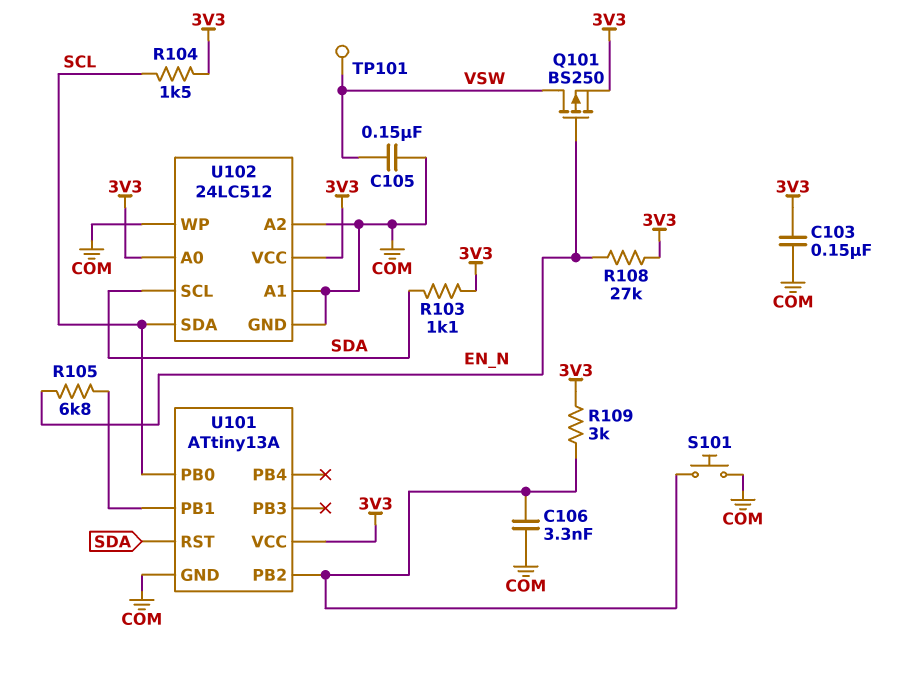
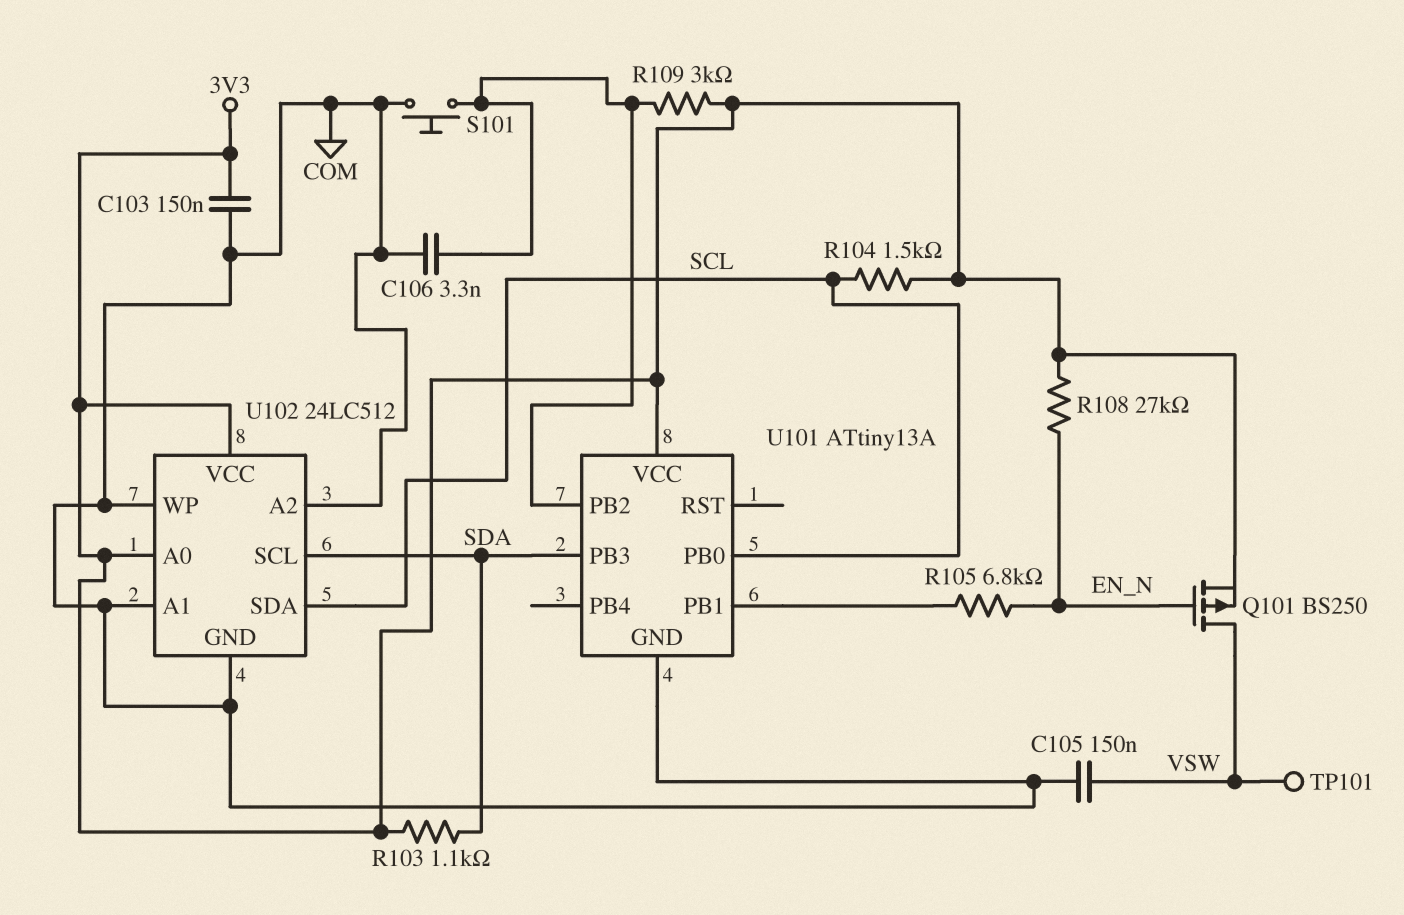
U101 pin PB3: none -> SDA
U101 pin RST: SDA -> none

